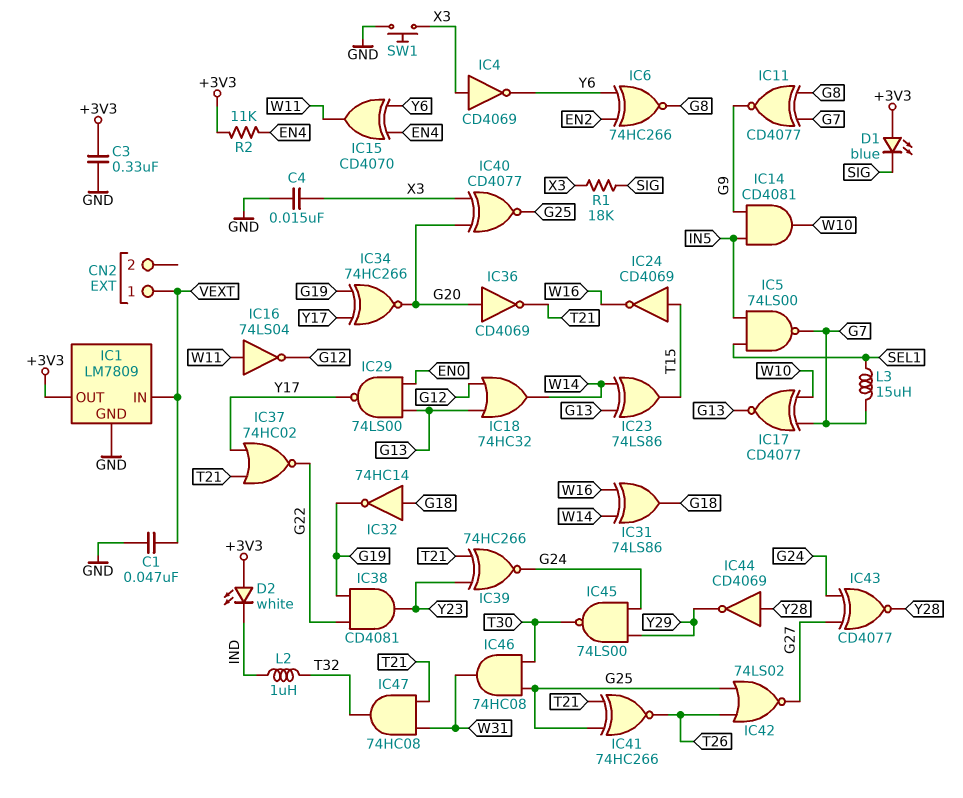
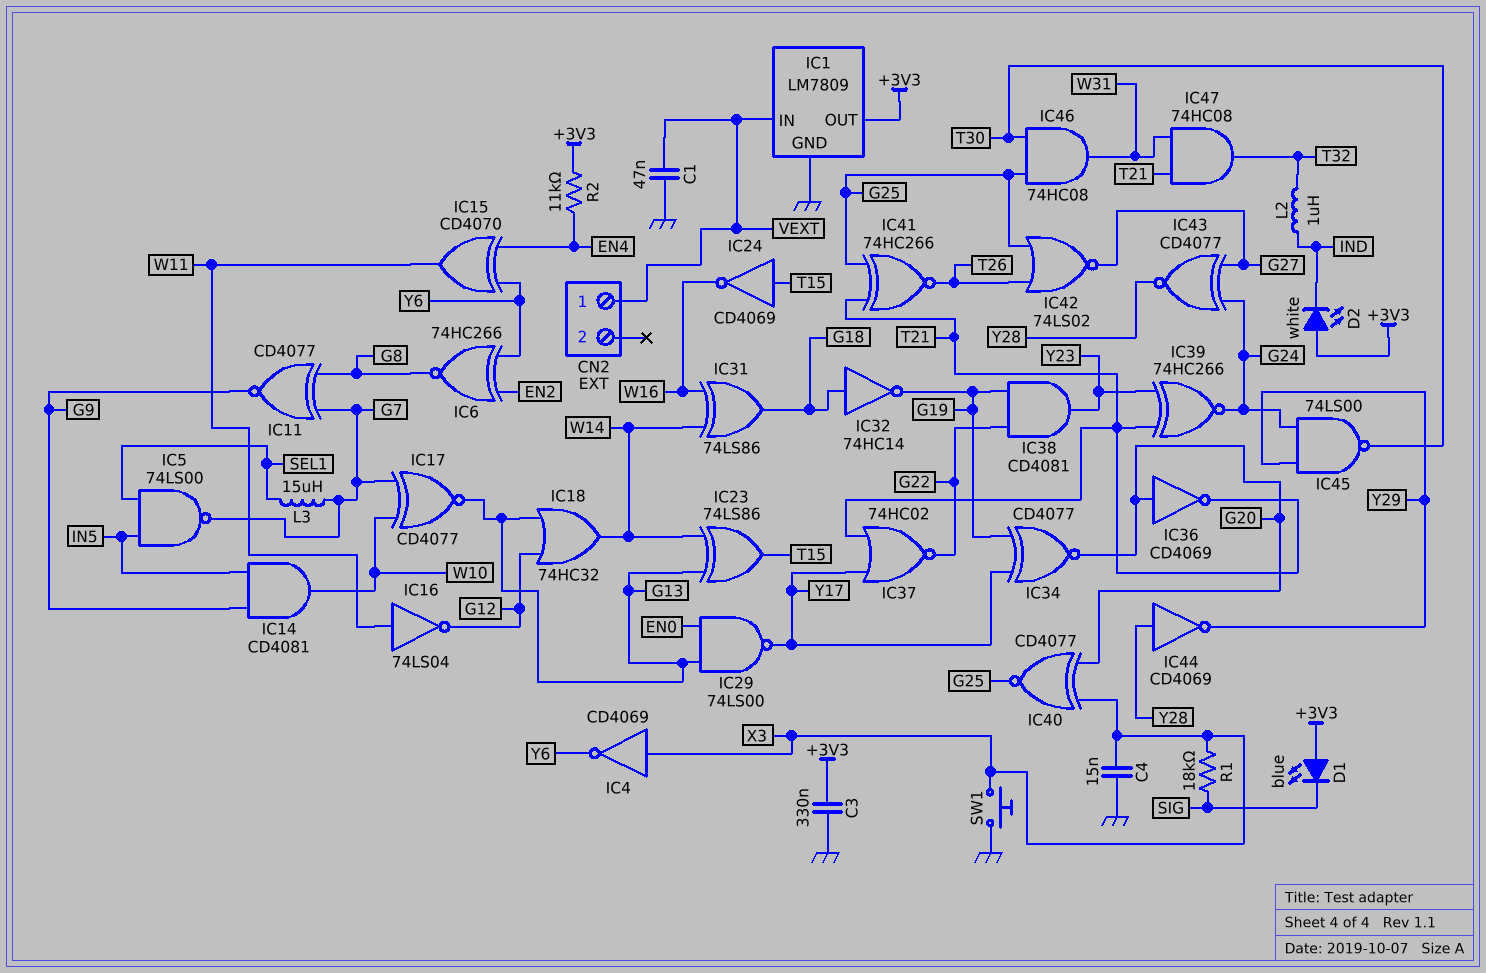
IC34: XNOR 74HC266 (in G19, in Y17, out G20) -> XNOR CD4077 (in G19, in Y17, out G20)

